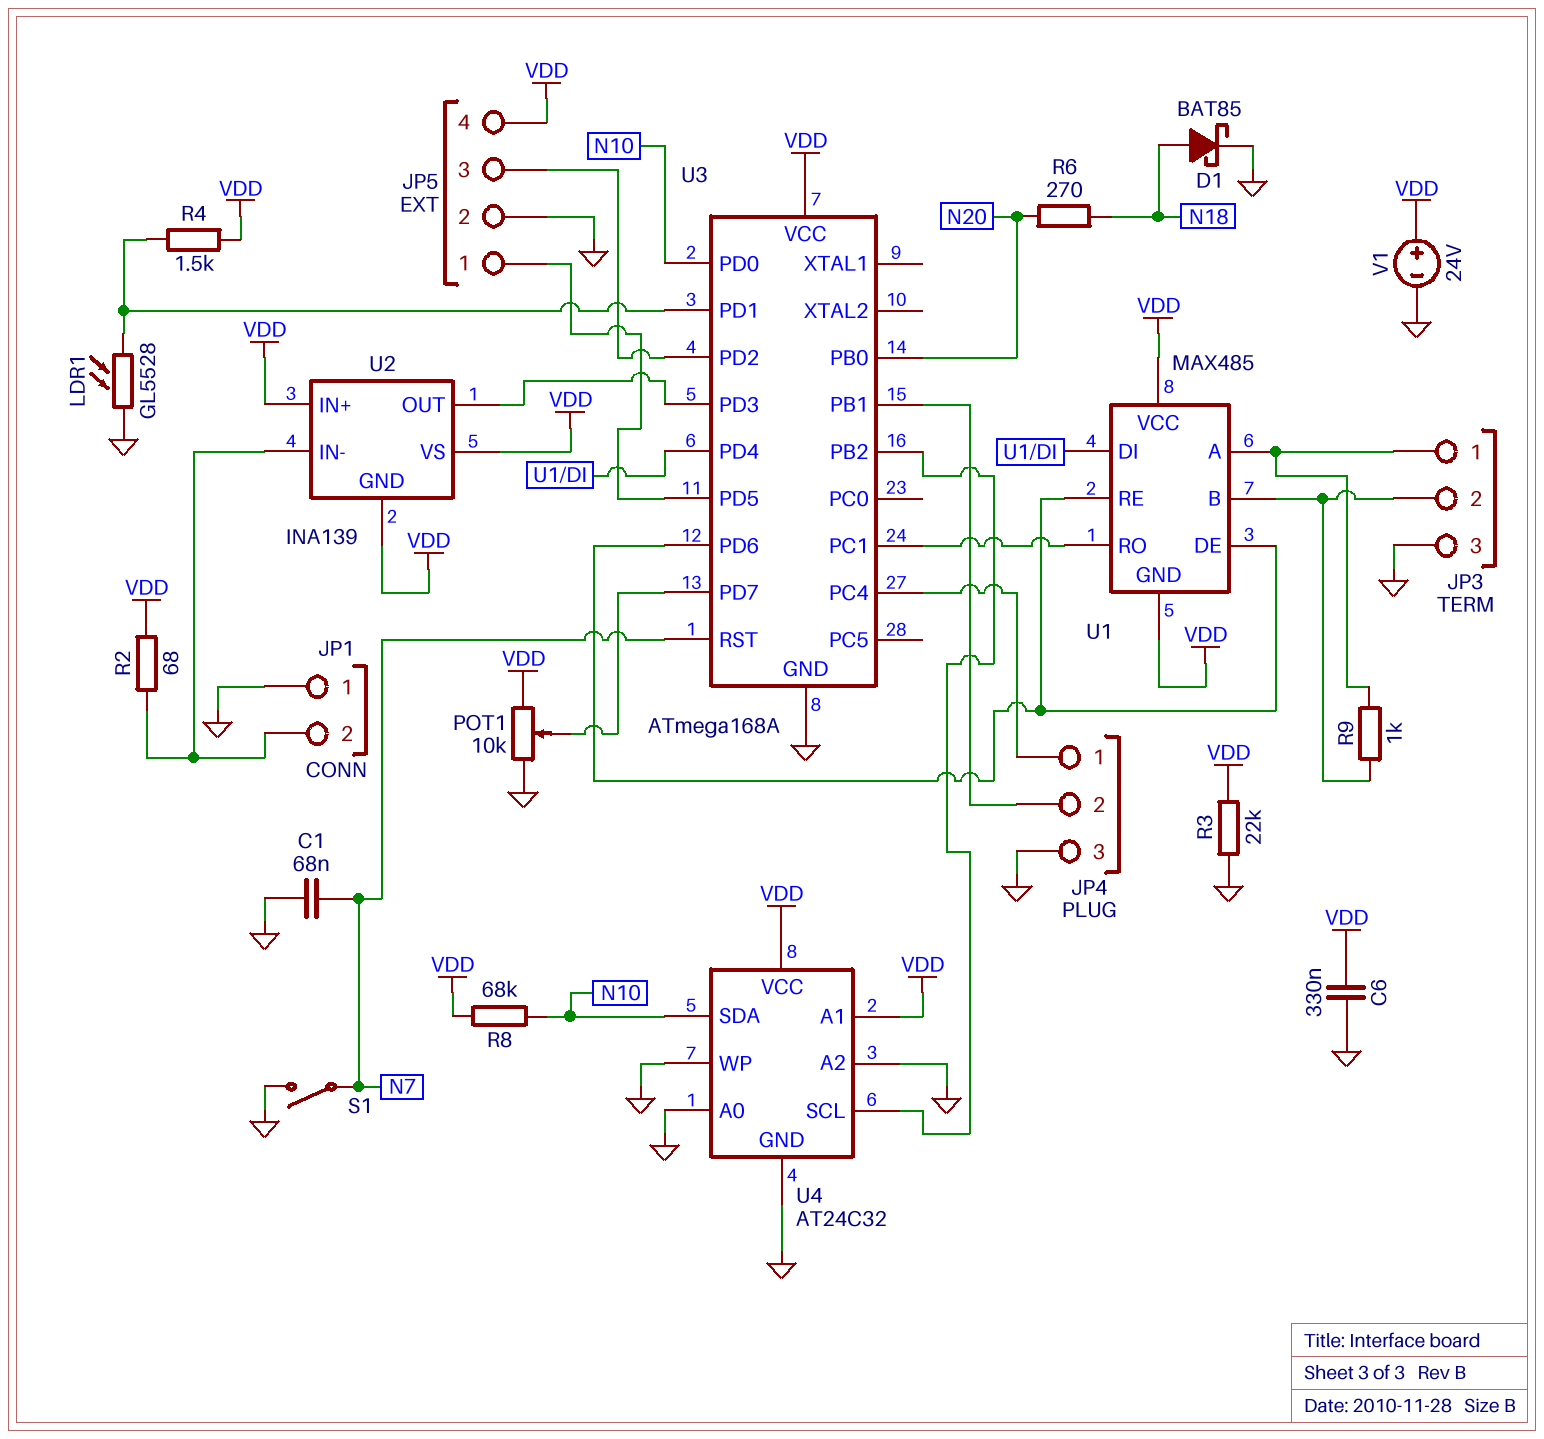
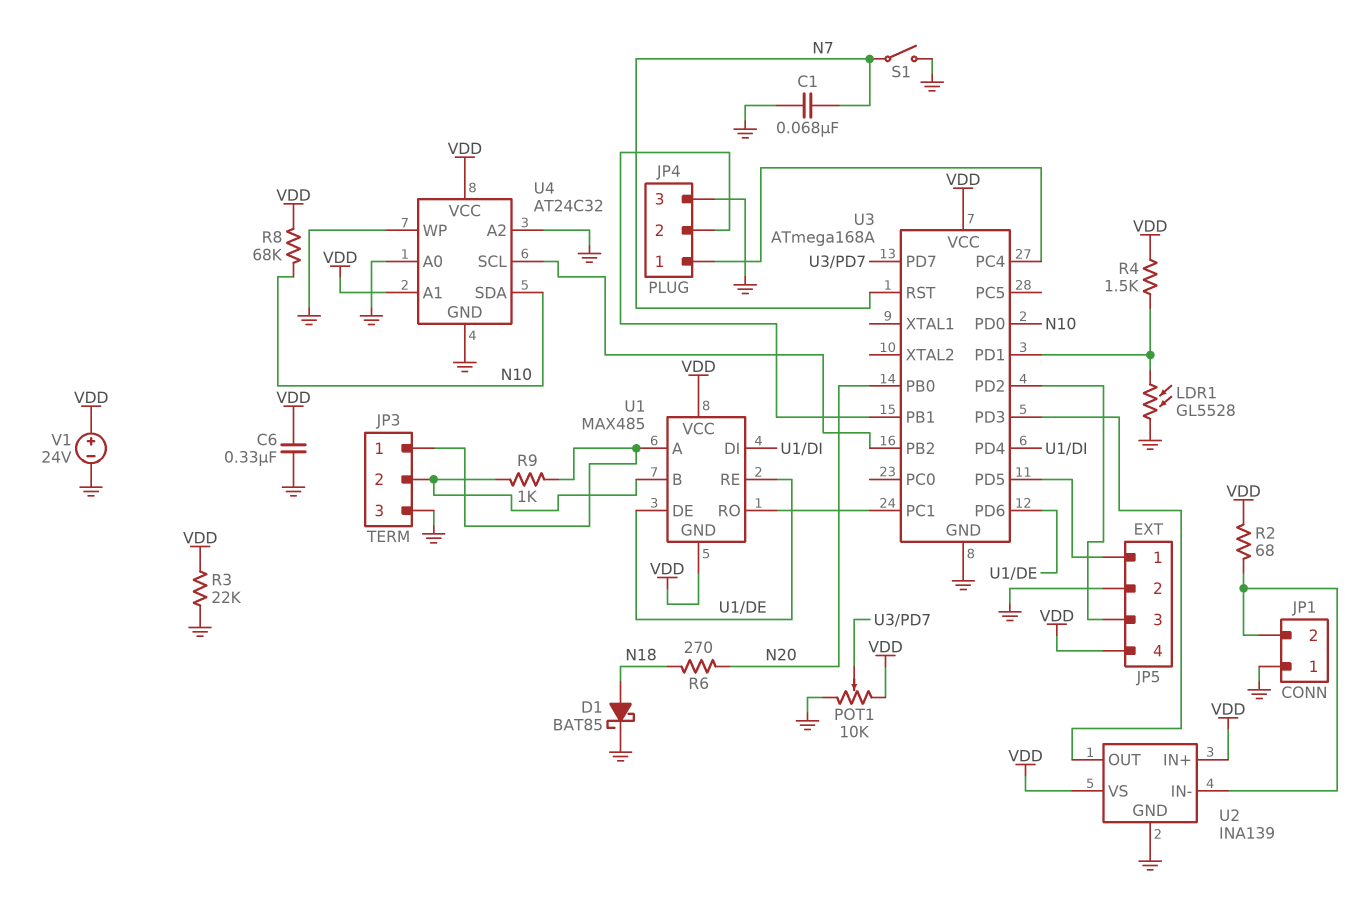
U2 pin GND: VDD -> GND

